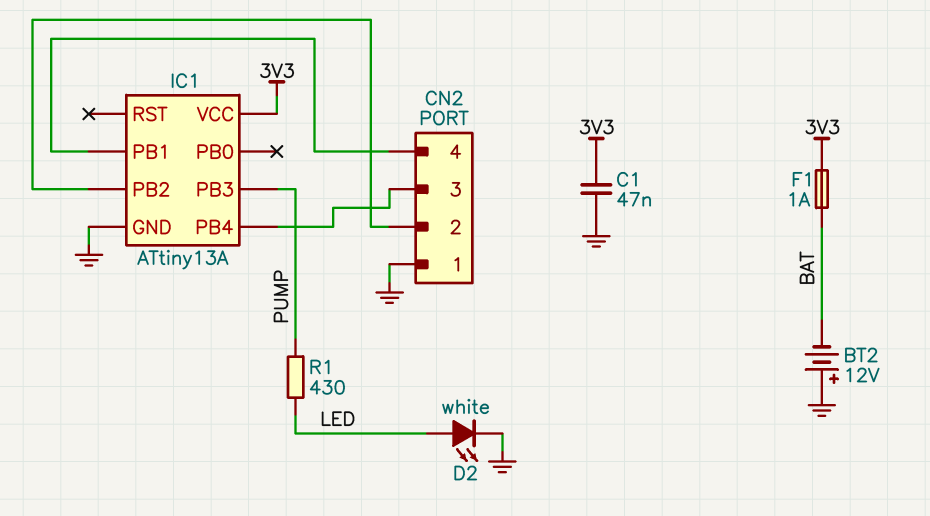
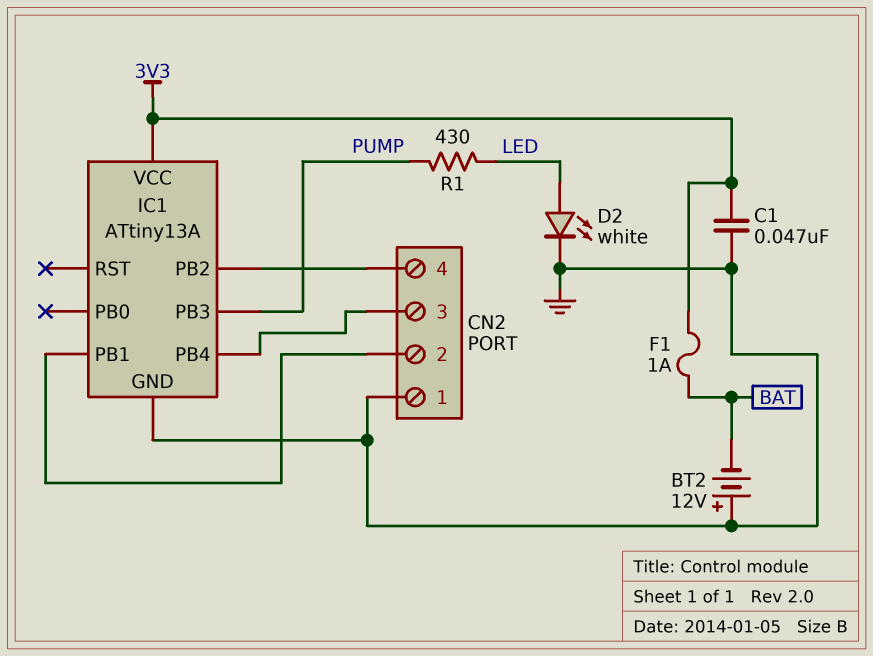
IC1 pin PB1: CN2/4 -> CN2/2
IC1 pin PB2: CN2/2 -> CN2/4

